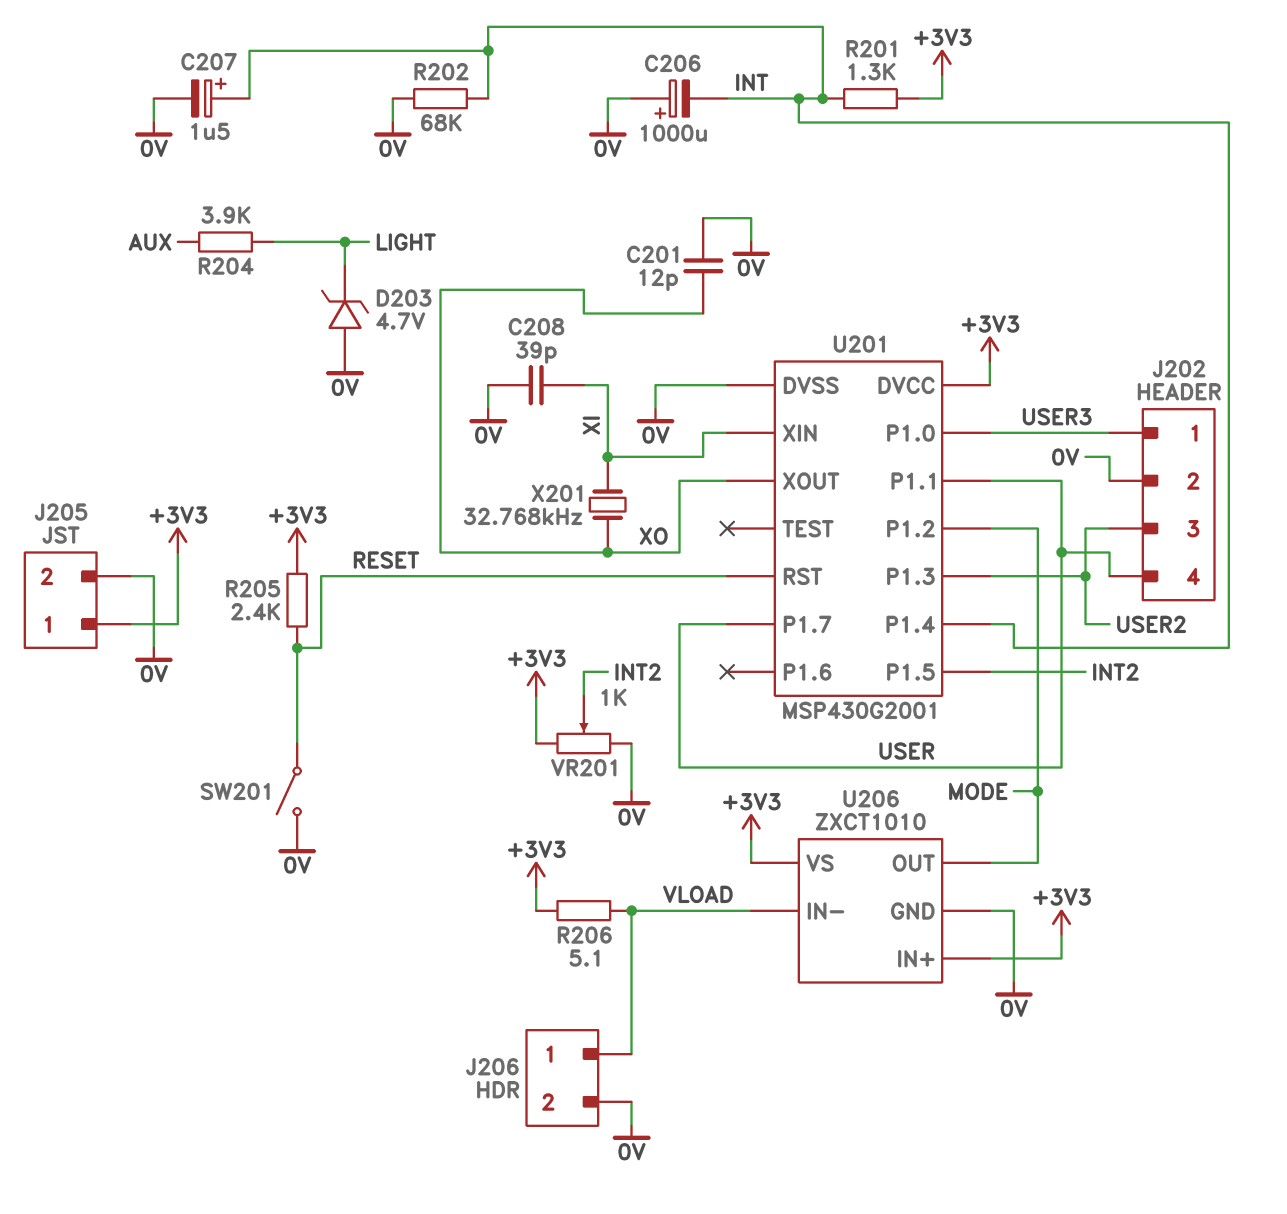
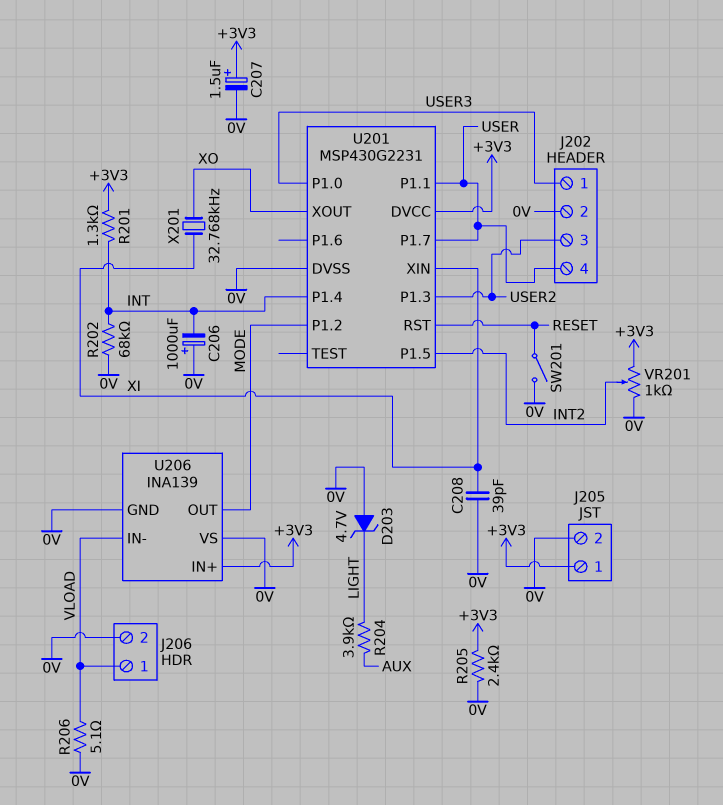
C201: 12pF (0V, XO) -> none
C207: 1.5uF (plus INT, minus 0V) -> 1.5uF (plus +3V3, minus 0V)
R205: 2.4k (+3V3, RESET) -> 2.4k (+3V3, 0V)
R206: 5.1 (+3V3, VLOAD) -> 5.1 (0V, VLOAD)
U201: MSP430G2001 -> MSP430G2231
U206: ZXCT1010 -> INA139
U206 pin VS: +3V3 -> 0V

